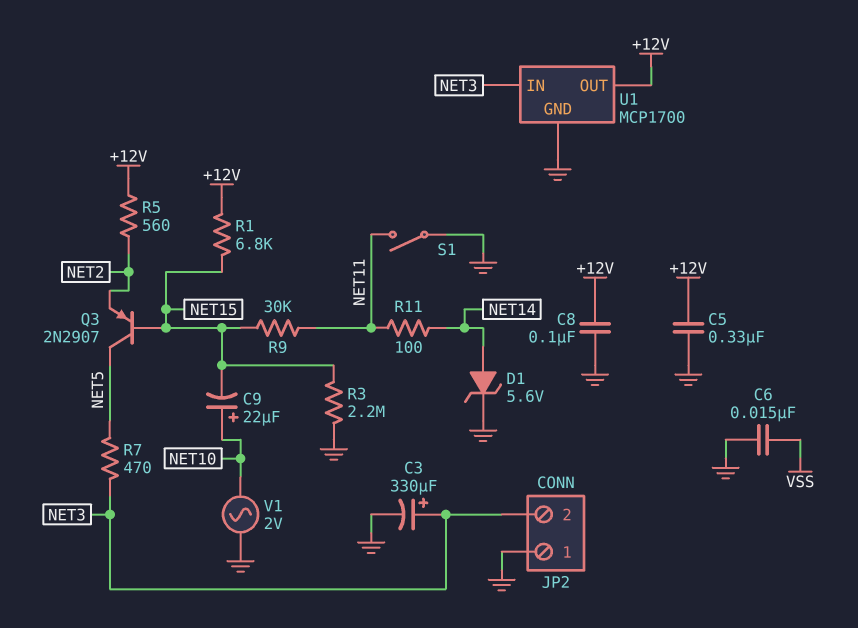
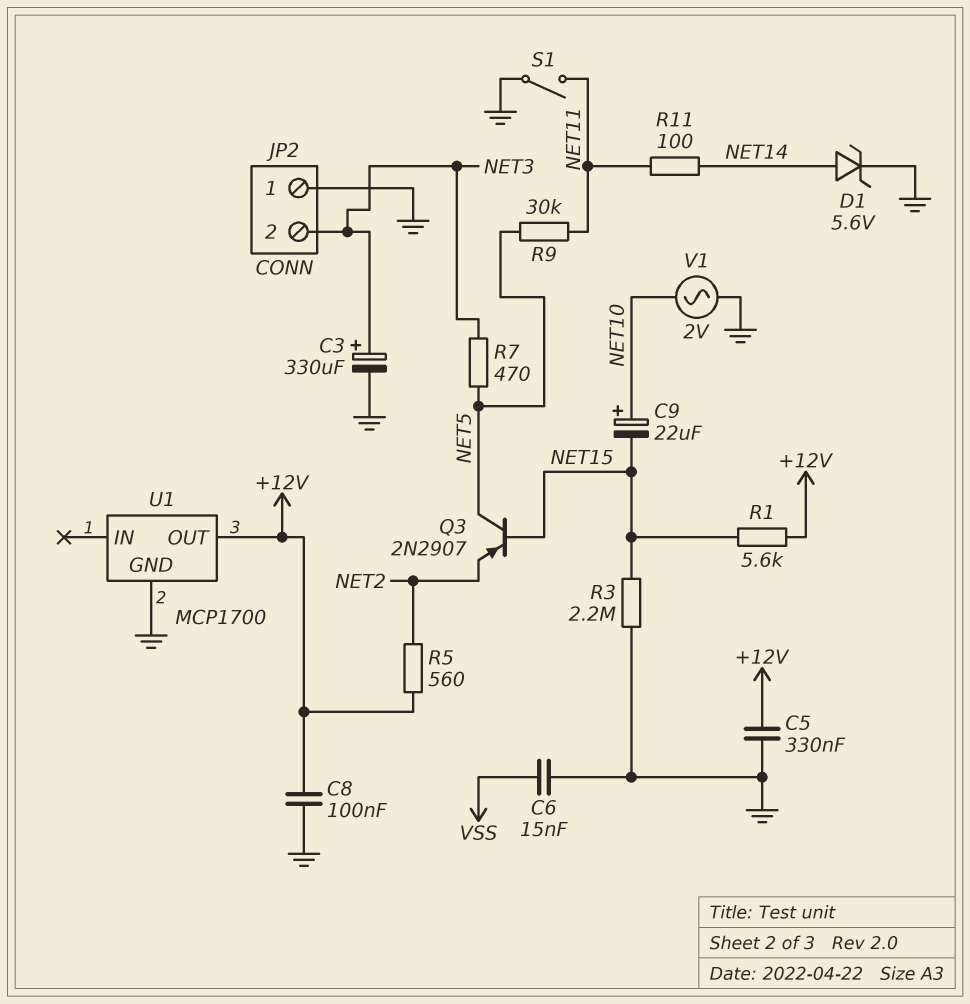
R1: 6.8k (+12V, NET15) -> 5.6k (+12V, NET15)
R9: 30k (NET11, NET15) -> 30k (NET5, NET11)
U1 pin IN: NET3 -> none

